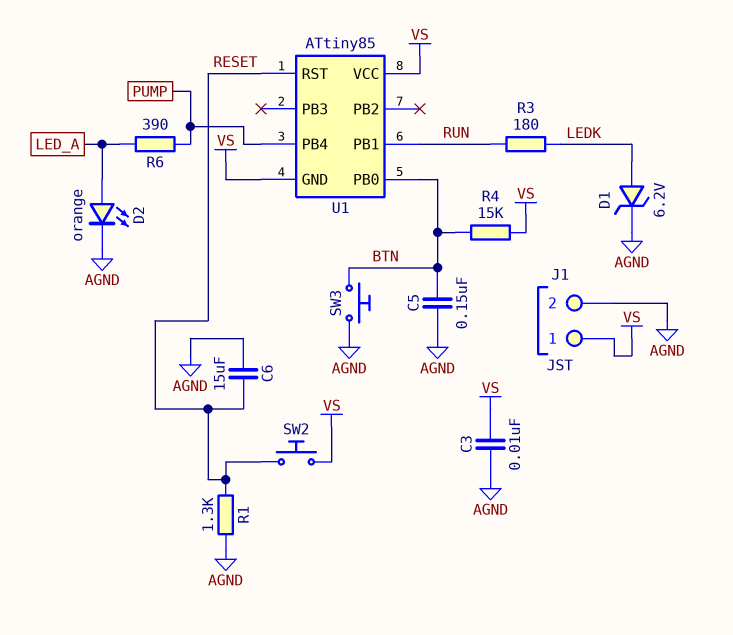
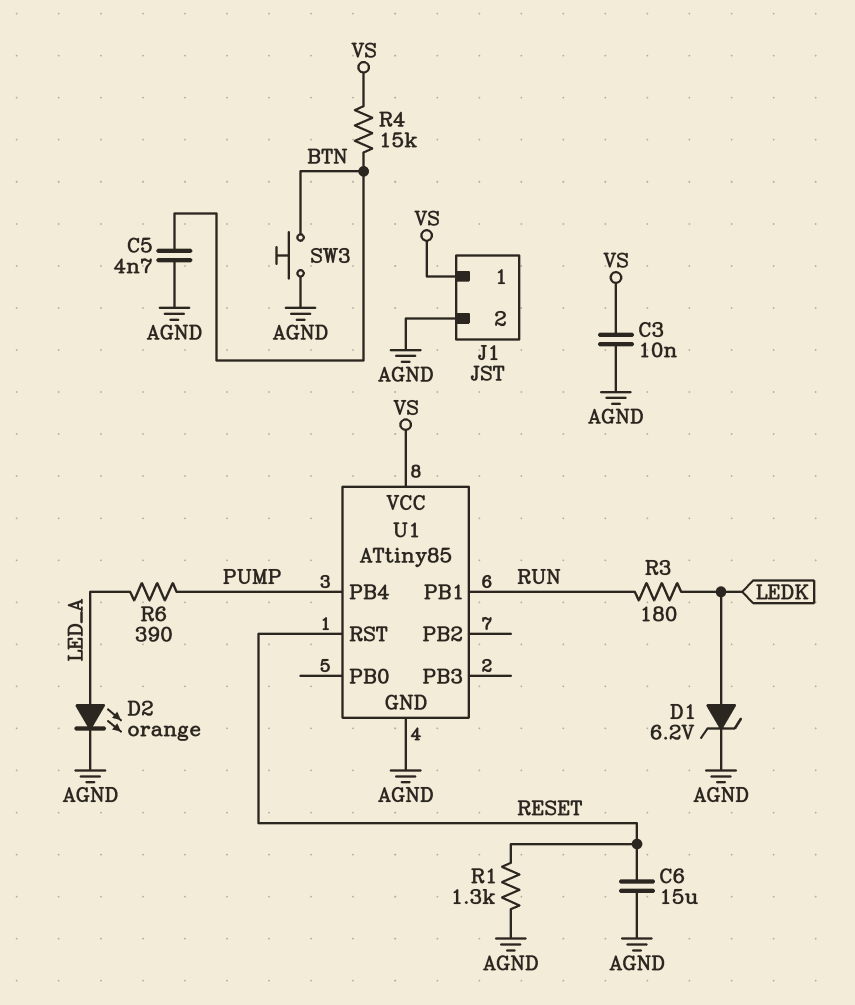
C5: 150nF (AGND, BTN) -> 4.7nF (AGND, BTN)
SW2: button (RESET, VS) -> none
U1 pin GND: VS -> AGND
U1 pin PB0: BTN -> none

